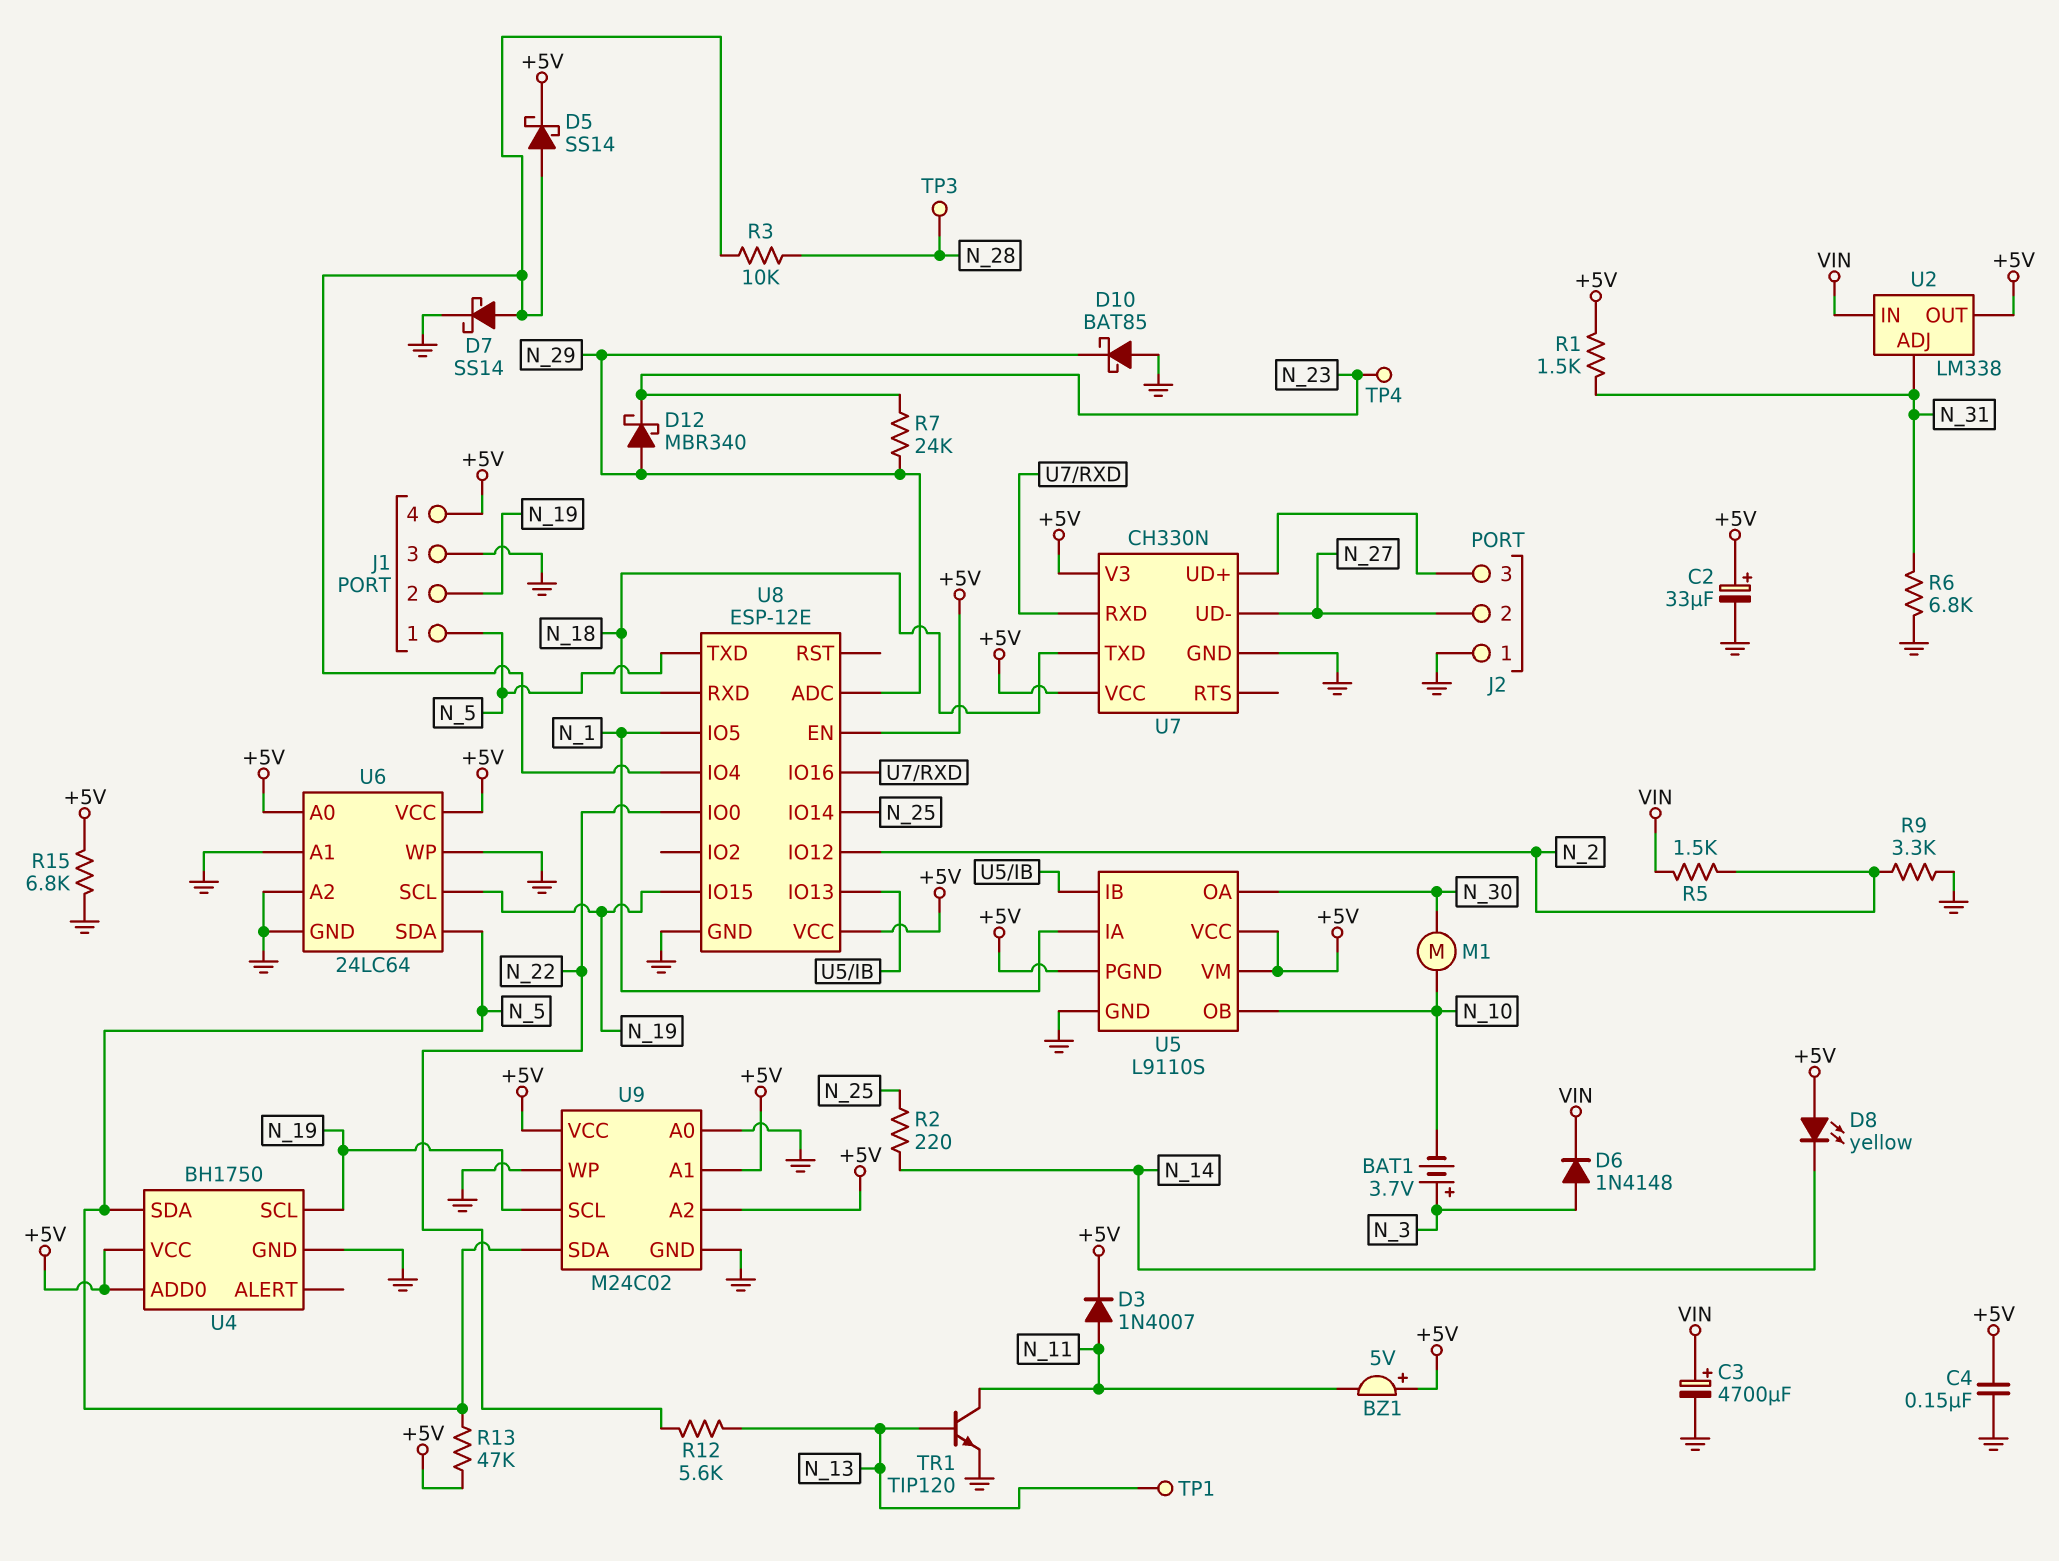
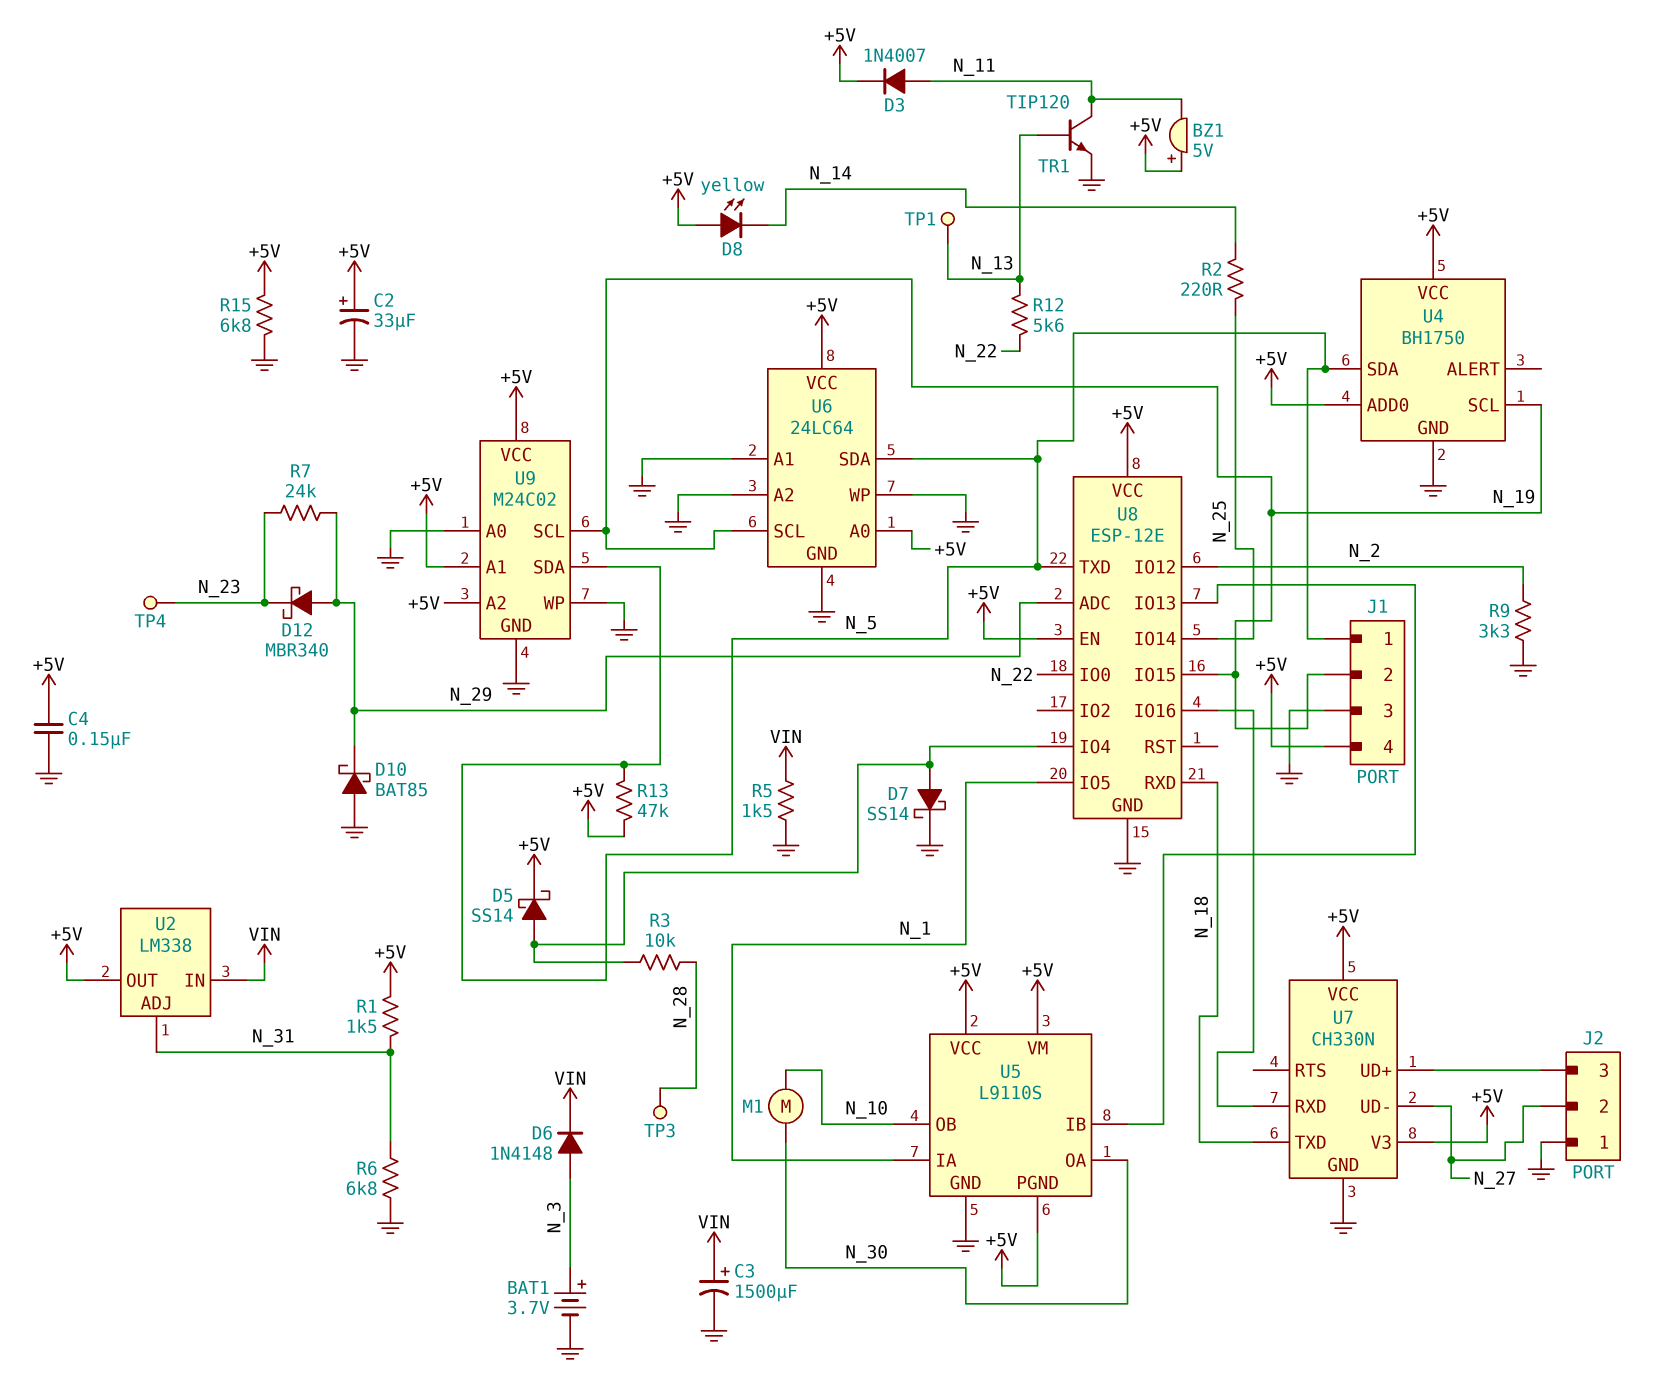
BAT1: 3.7V (plus N_3, minus N_10) -> 3.7V (plus N_3, minus GND)
C3: 4700uF (plus VIN, minus GND) -> 1500uF (plus VIN, minus GND)
R5: 1.5k (N_2, VIN) -> 1.5k (GND, VIN)

